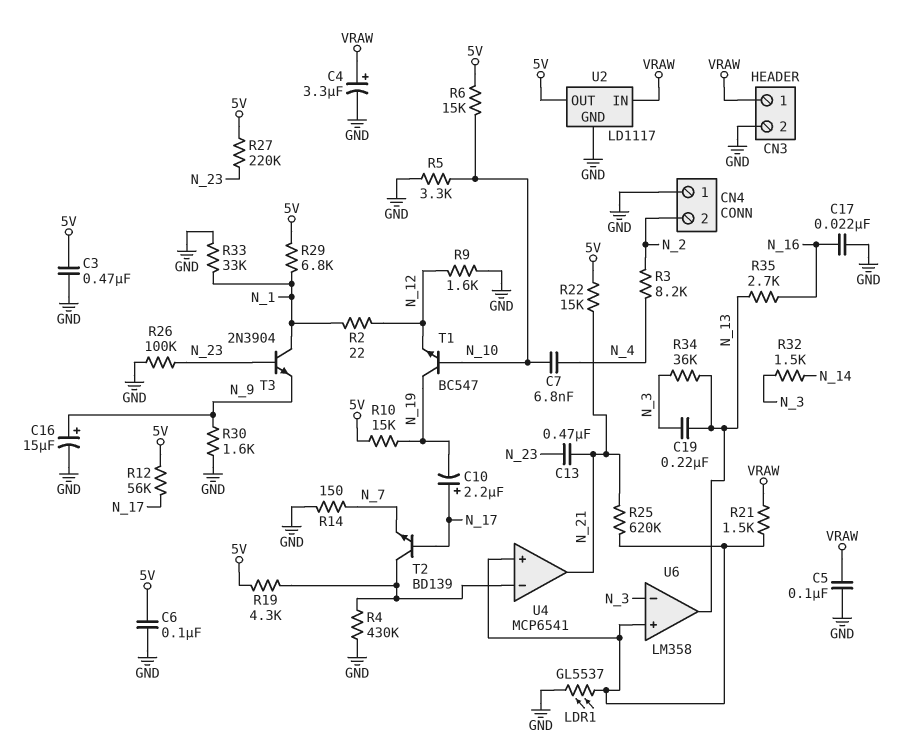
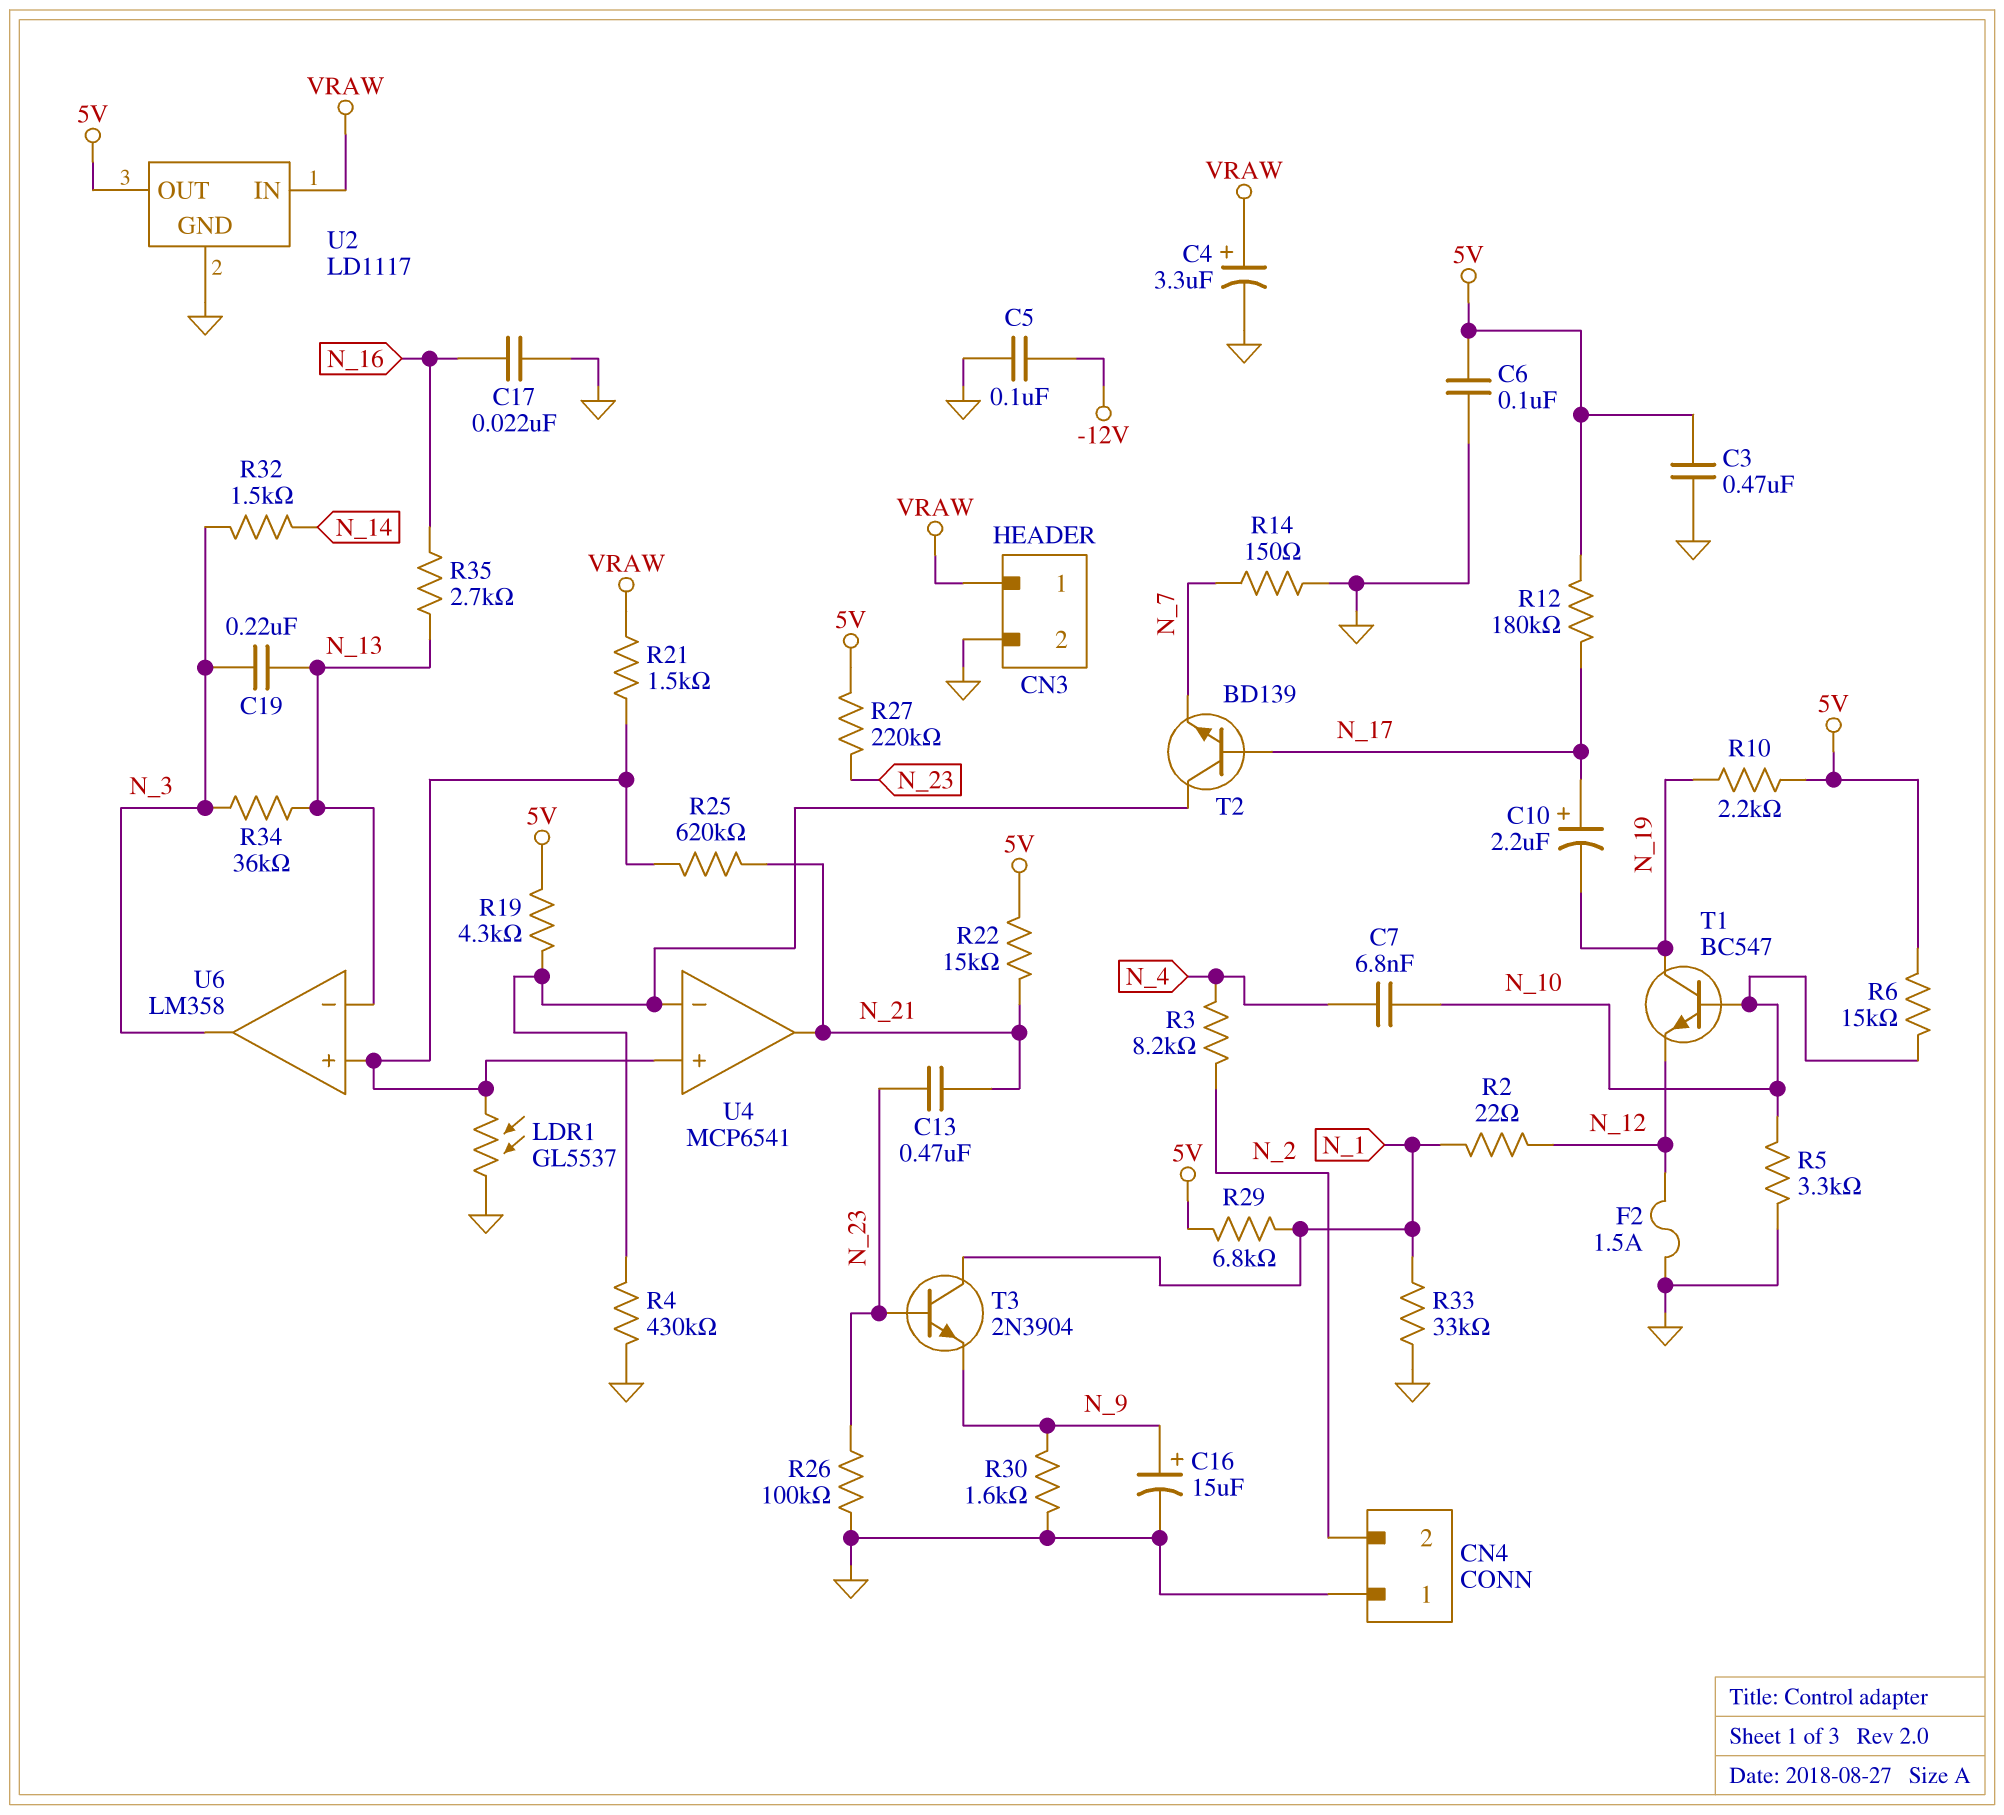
C5: 100nF (GND, VRAW) -> 100nF (-12V, GND)
F2: none -> 1.5A (GND, N_12)
R9: 1.6k (GND, N_12) -> none
R10: 15k (5V, N_19) -> 2.2k (5V, N_19)
R12: 56k (5V, N_17) -> 180k (5V, N_17)
U6 pin in-: N_3 -> N_13
U6 pin out: N_13 -> N_3

